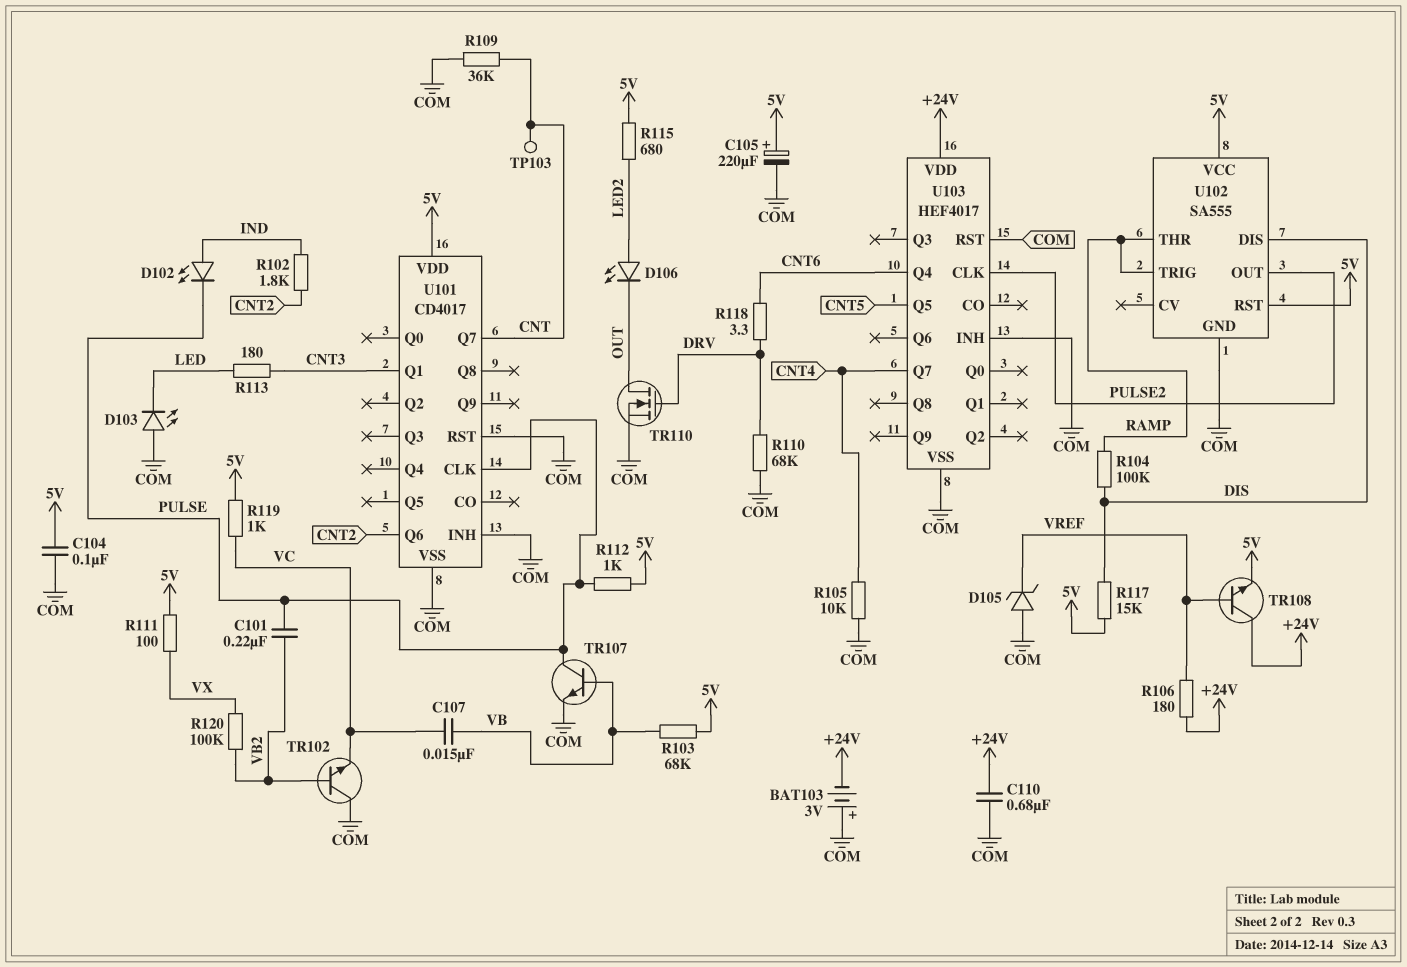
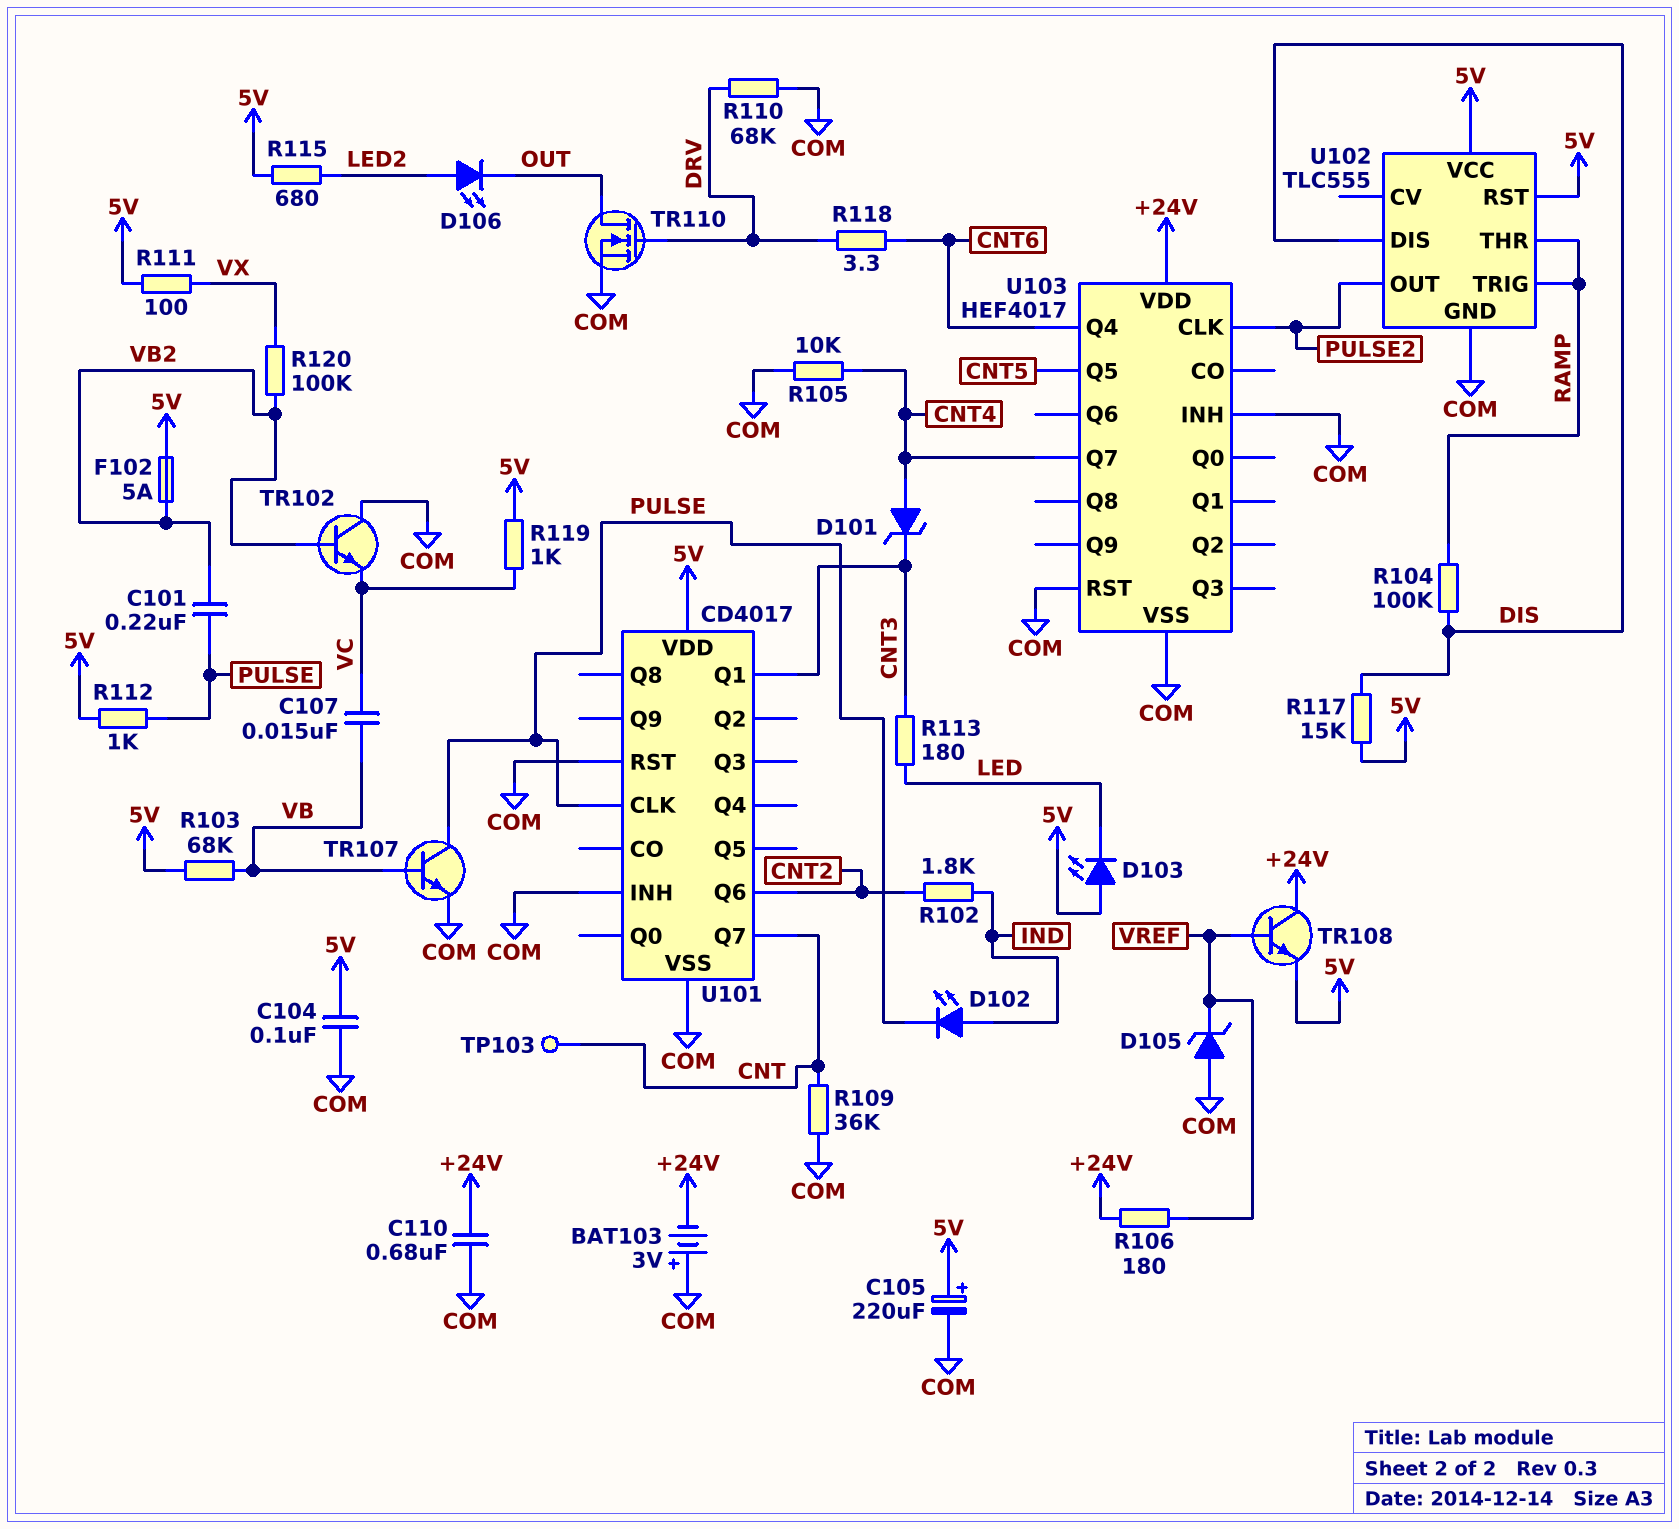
D101: none -> zener (A CNT4, K CNT3)
D103: LED (A COM, K LED) -> LED (A 5V, K LED)
F102: none -> 5A (5V, VB2)
U102: SA555 -> TLC555

